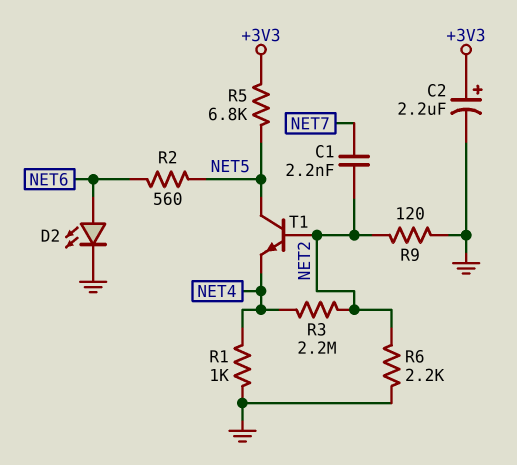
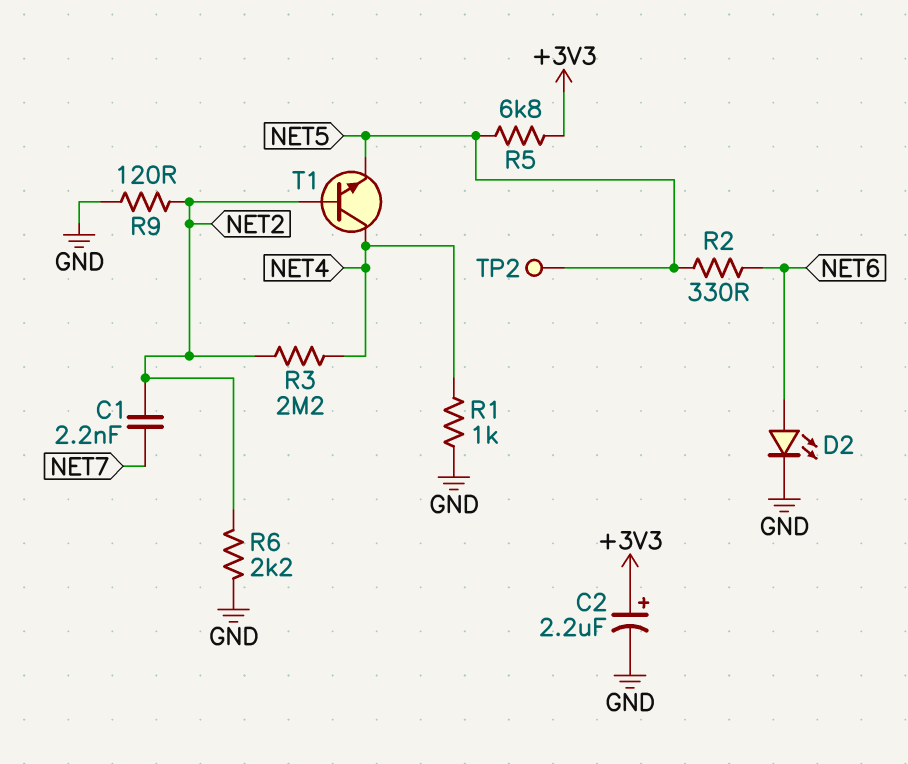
R2: 560 (NET5, NET6) -> 330 (NET5, NET6)
T1: NPN (B NET2, C NET5, E NET4) -> NPN (B NET2, C NET4, E NET5)
TP2: none -> test point (NET5)

